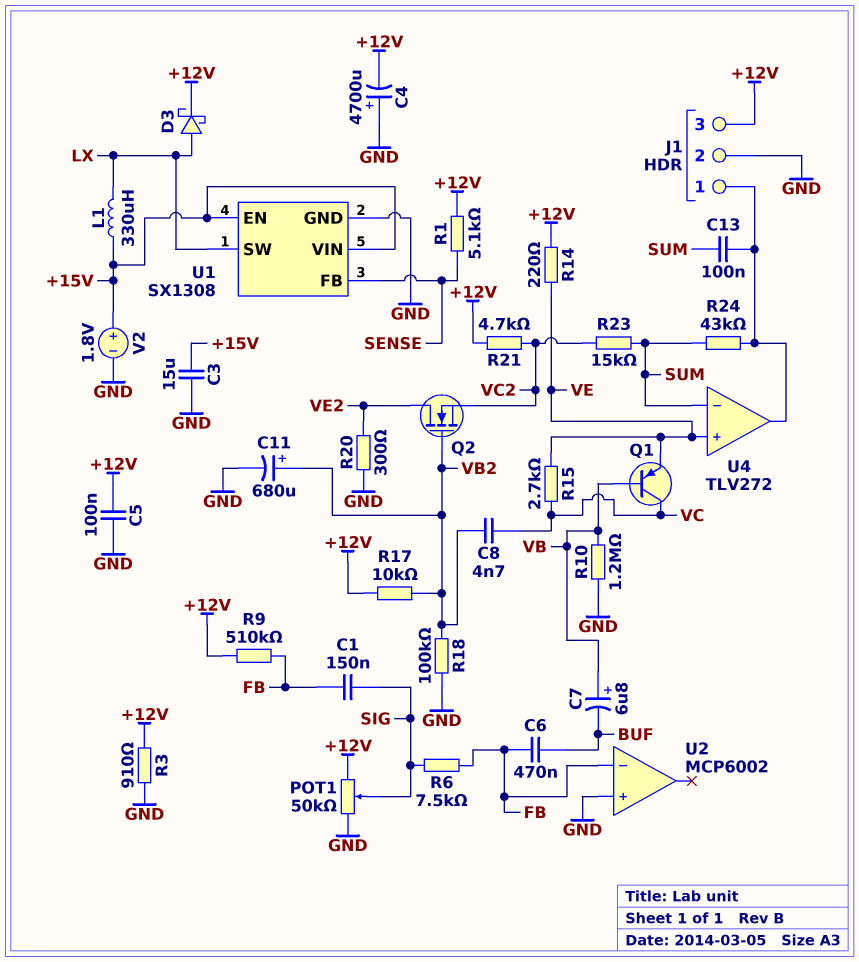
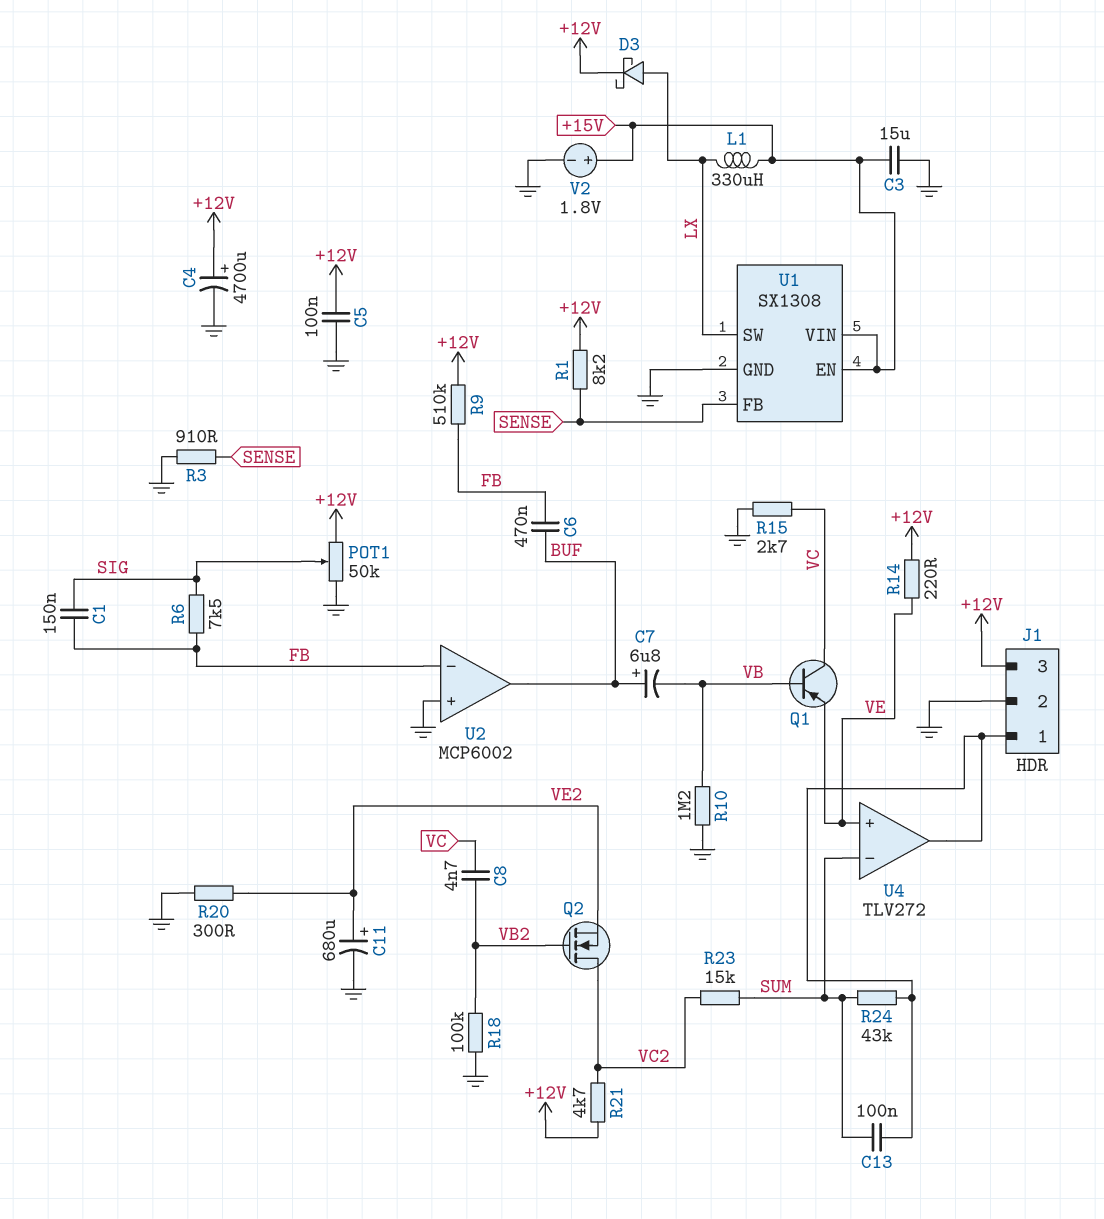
C4: 4700uF (plus GND, minus +12V) -> 4700uF (plus +12V, minus GND)
C7: 6.8uF (plus VB, minus BUF) -> 6.8uF (plus BUF, minus VB)
C11: 680uF (plus VB2, minus GND) -> 680uF (plus VE2, minus GND)
Q2: NMOS (G VB2, D VE2, S VC2) -> NMOS (G VB2, D VC2, S VE2)
R1: 5.1k (+12V, SENSE) -> 8.2k (+12V, SENSE)
R3: 910 (+12V, GND) -> 910 (GND, SENSE)
R15: 2.7k (VC, VE) -> 2.7k (GND, VC)
R17: 10k (+12V, VB2) -> none
U2 pin out: none -> BUF

